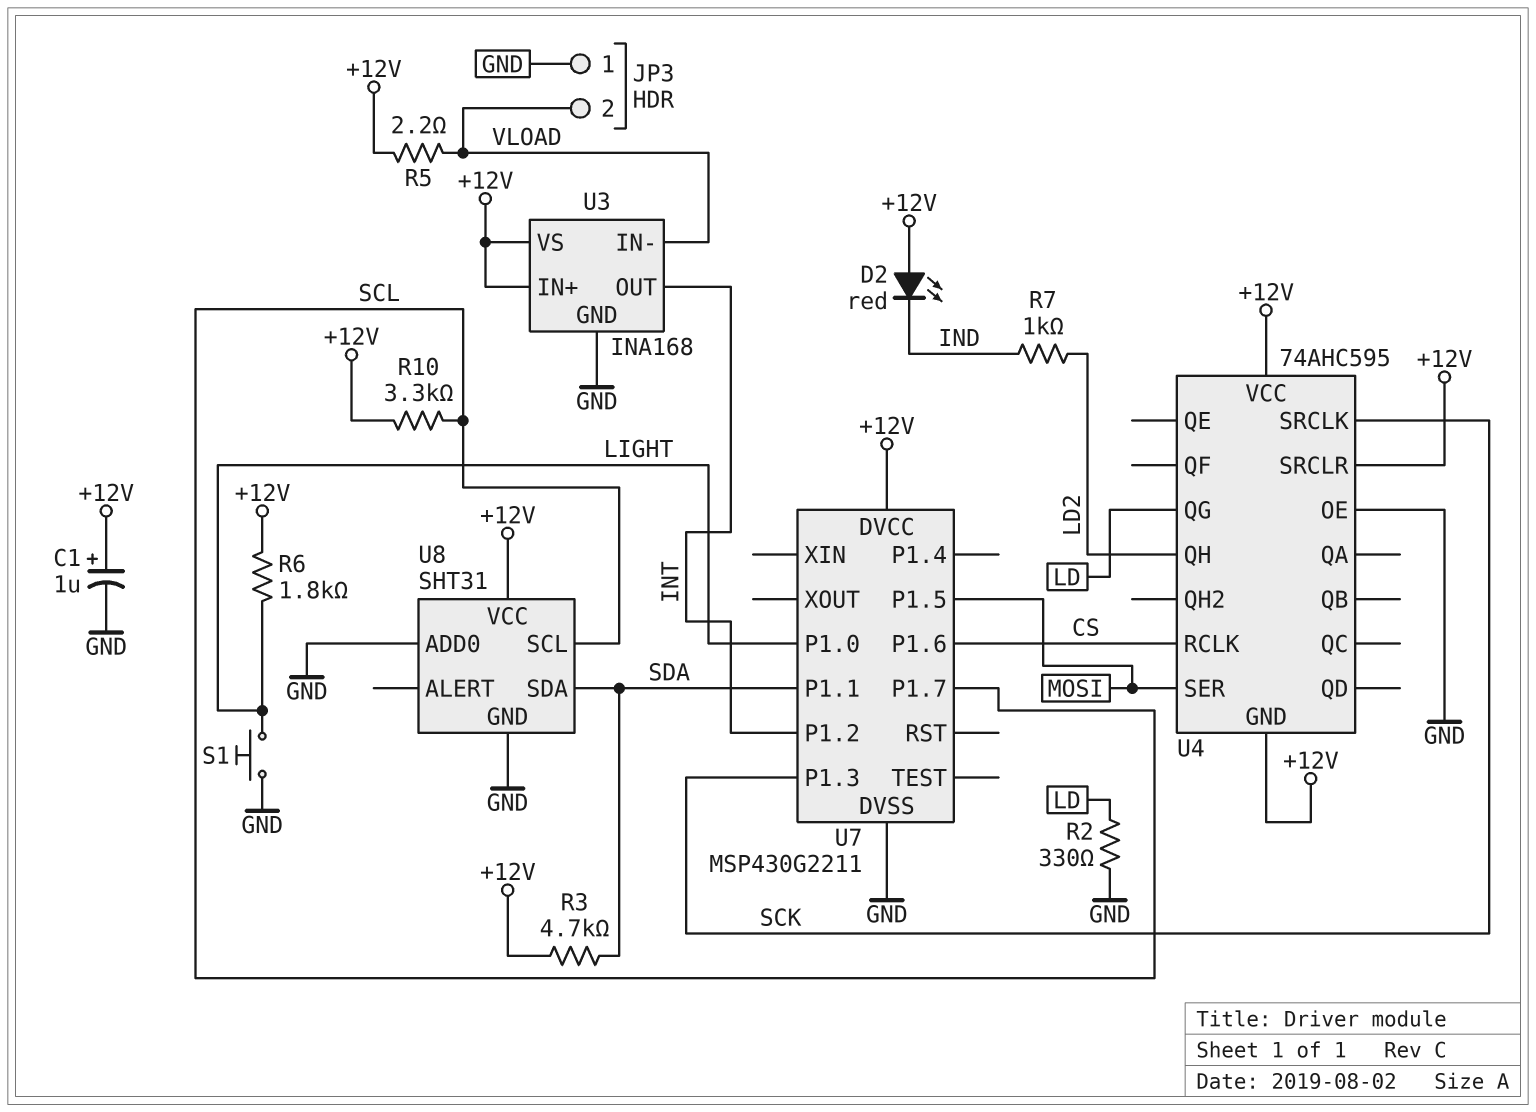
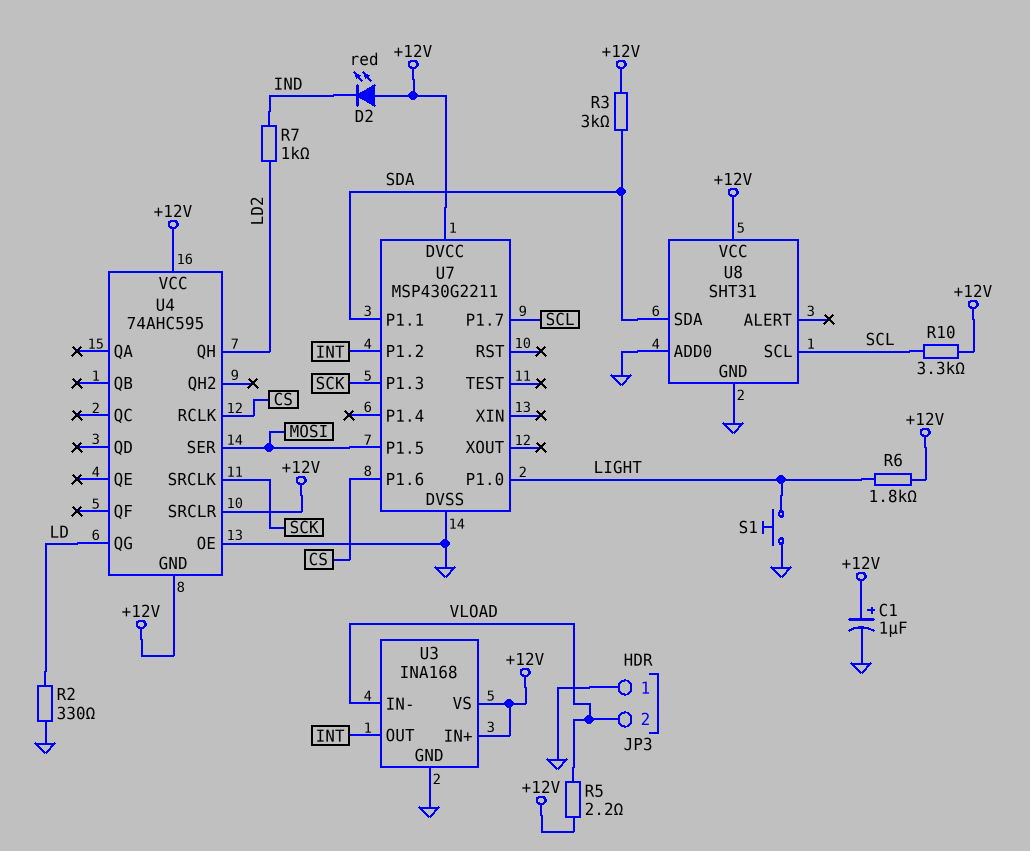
R3: 4.7k (+12V, SDA) -> 3k (+12V, SDA)

